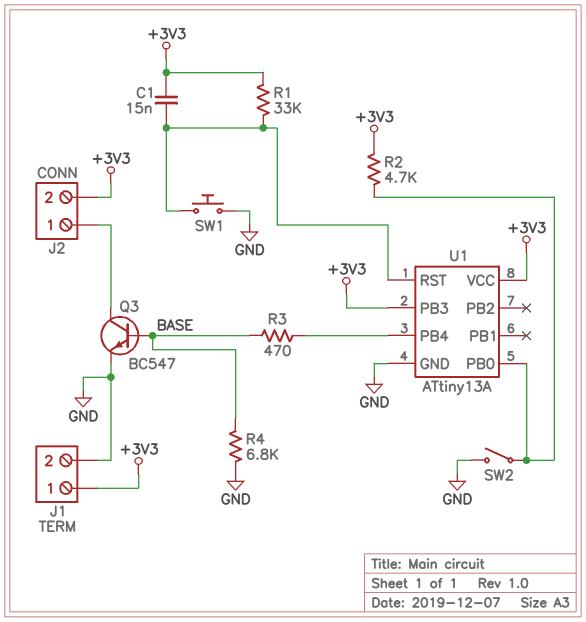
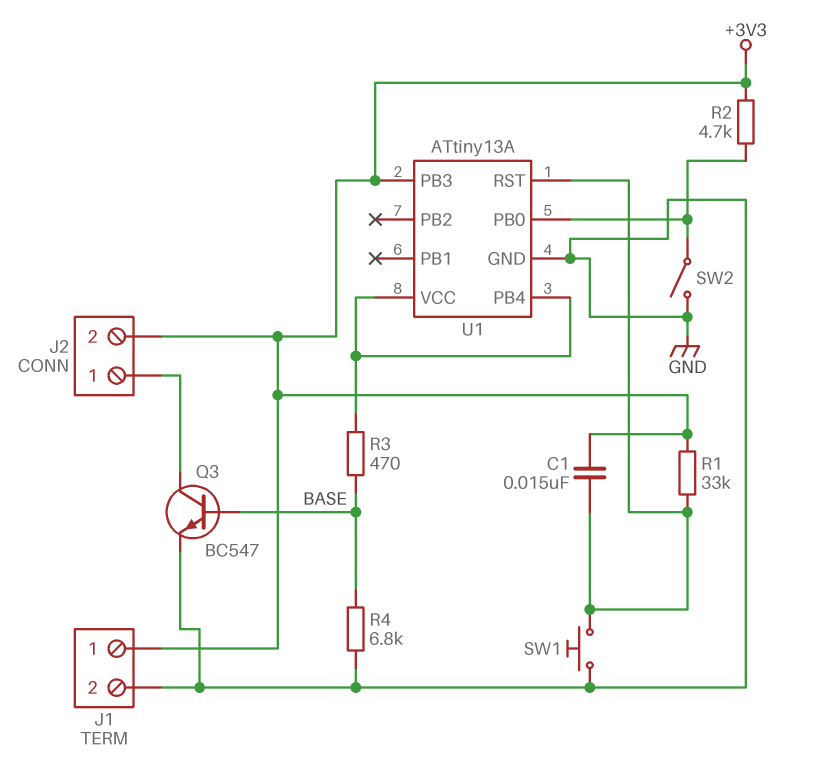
U1 pin VCC: +3V3 -> U1/PB4

